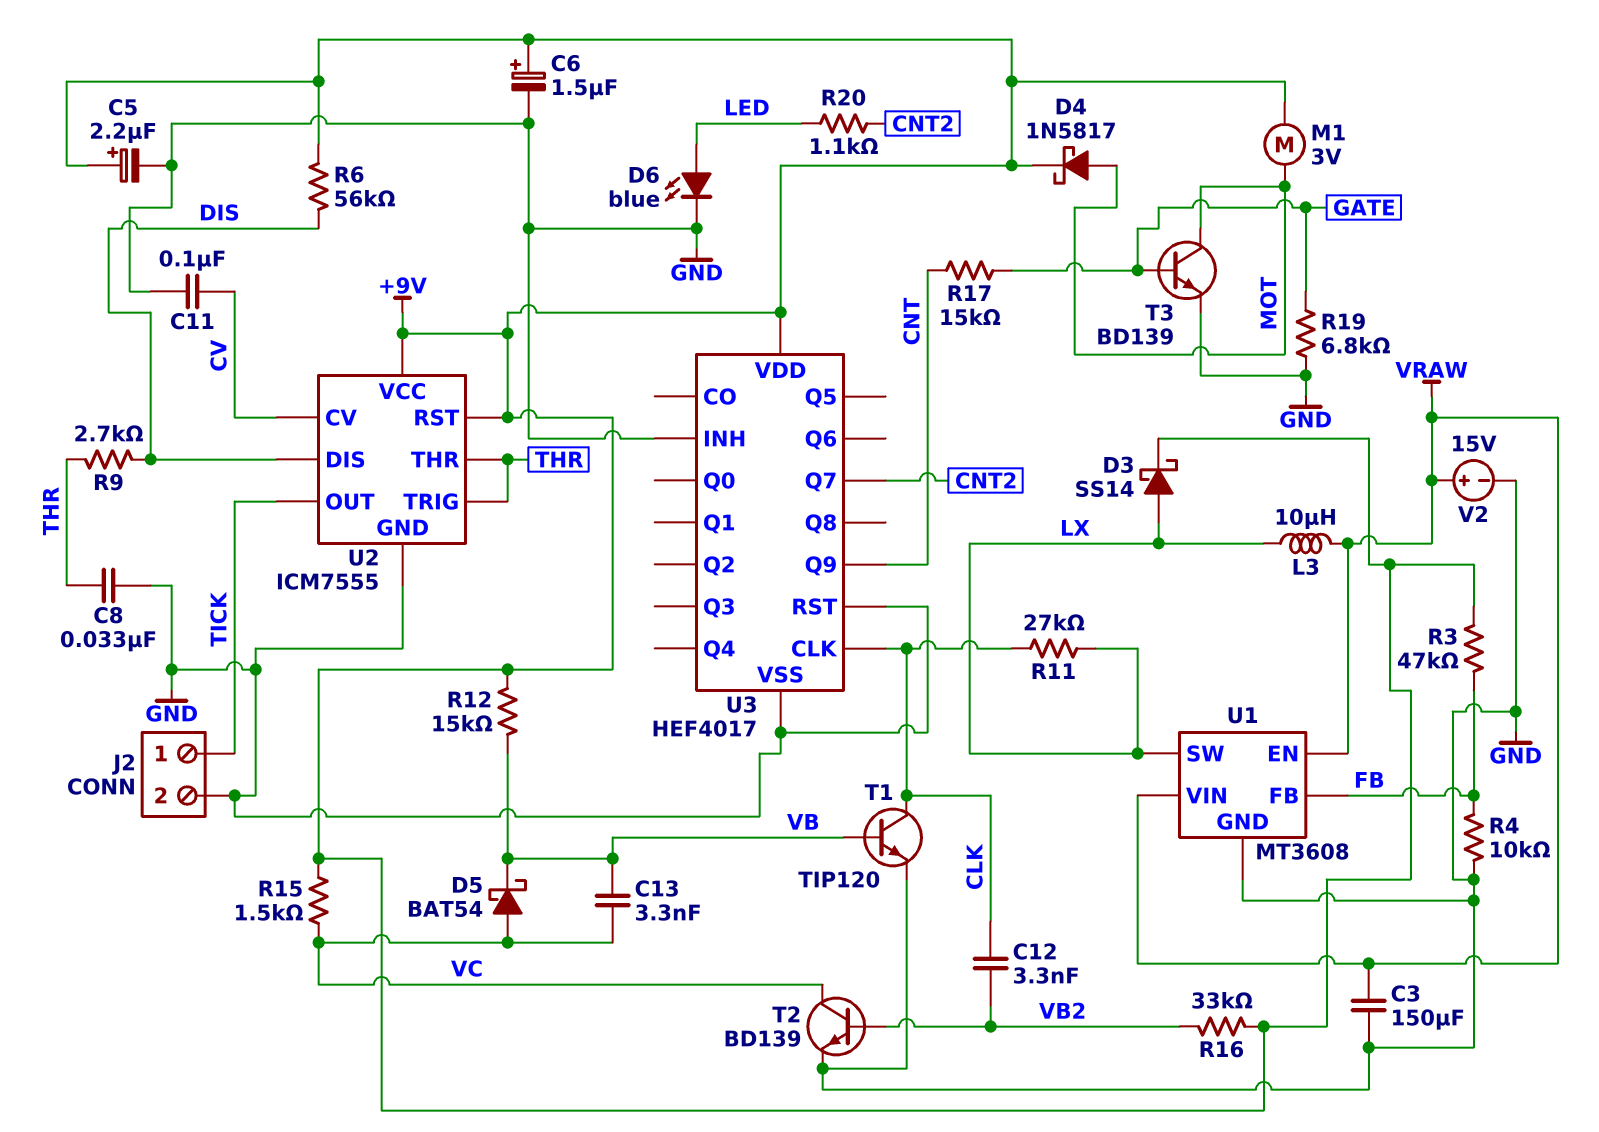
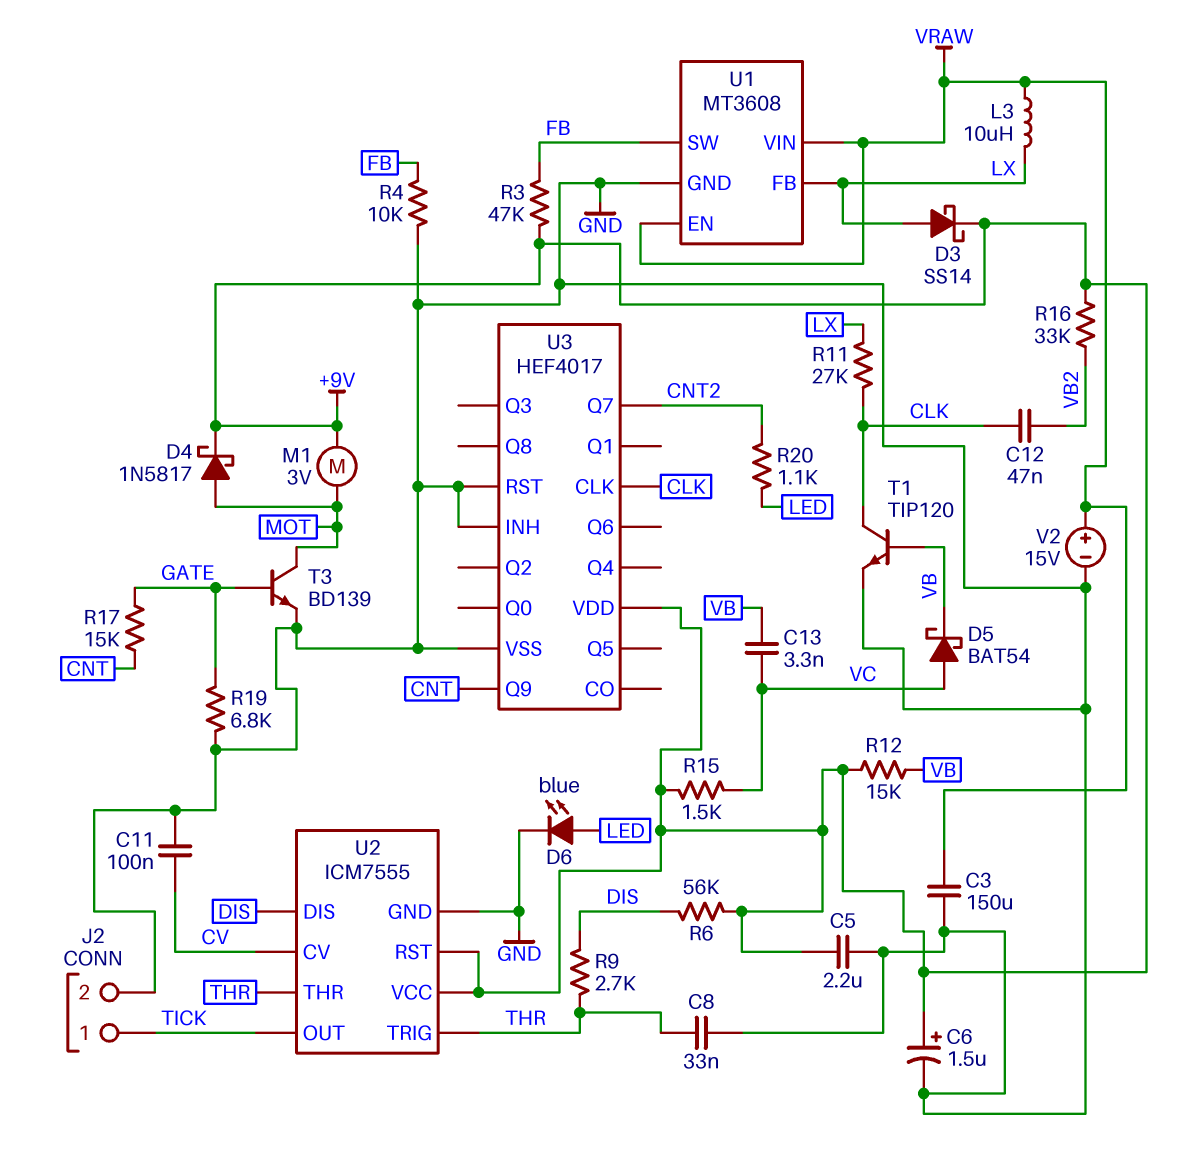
C5: 2.2uF (plus +9V, minus GND) -> 2.2uF (+9V, GND)
C12: 3.3nF (CLK, VB2) -> 47nF (CLK, VB2)
T2: NPN BD139 (B VB2, C VC, E GND) -> none
U1 pin FB: FB -> LX
U1 pin SW: LX -> FB

